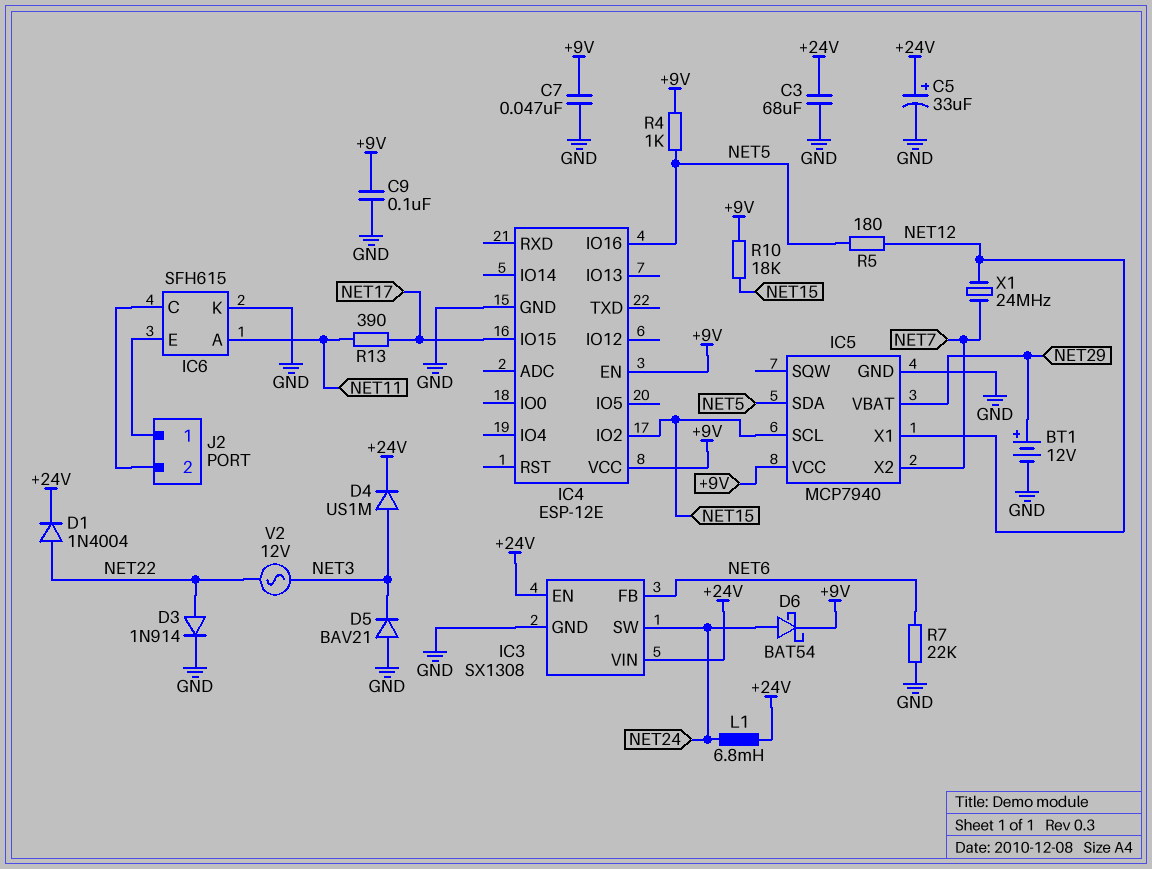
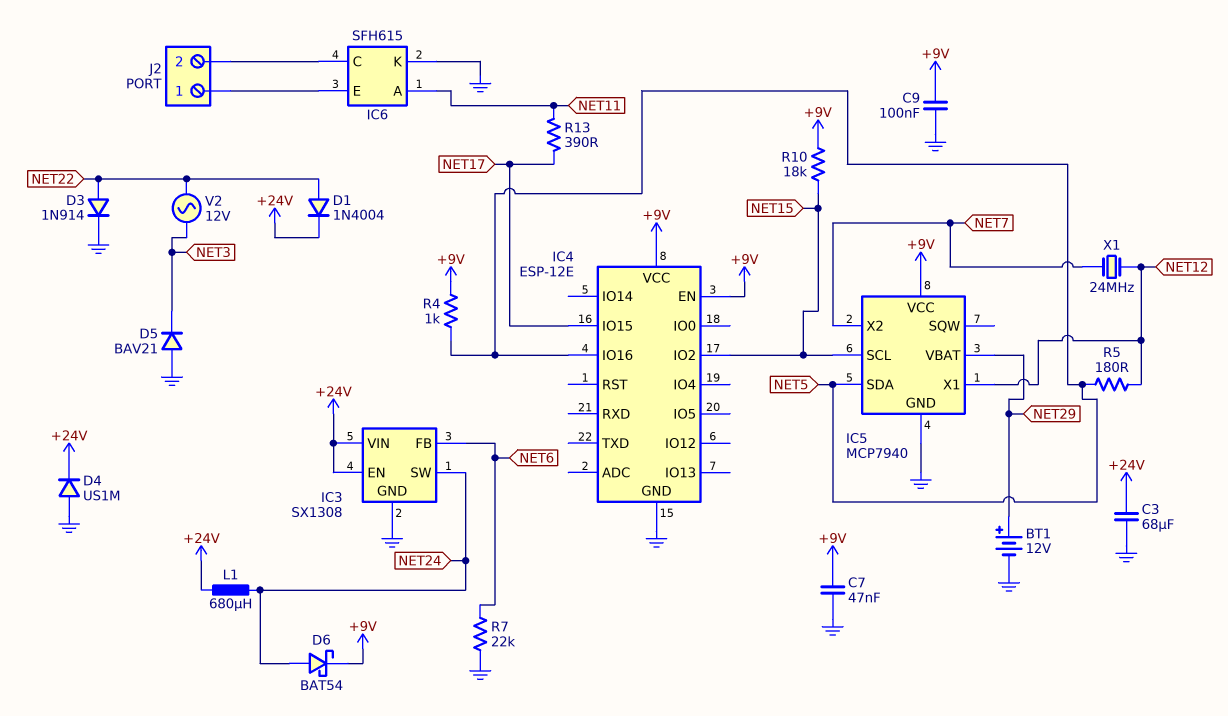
C5: 33uF (plus +24V, minus GND) -> none
D4: diode US1M (A NET3, K +24V) -> diode US1M (A GND, K +24V)
L1: 6.8mH (+24V, NET24) -> 680uH (+24V, NET24)

